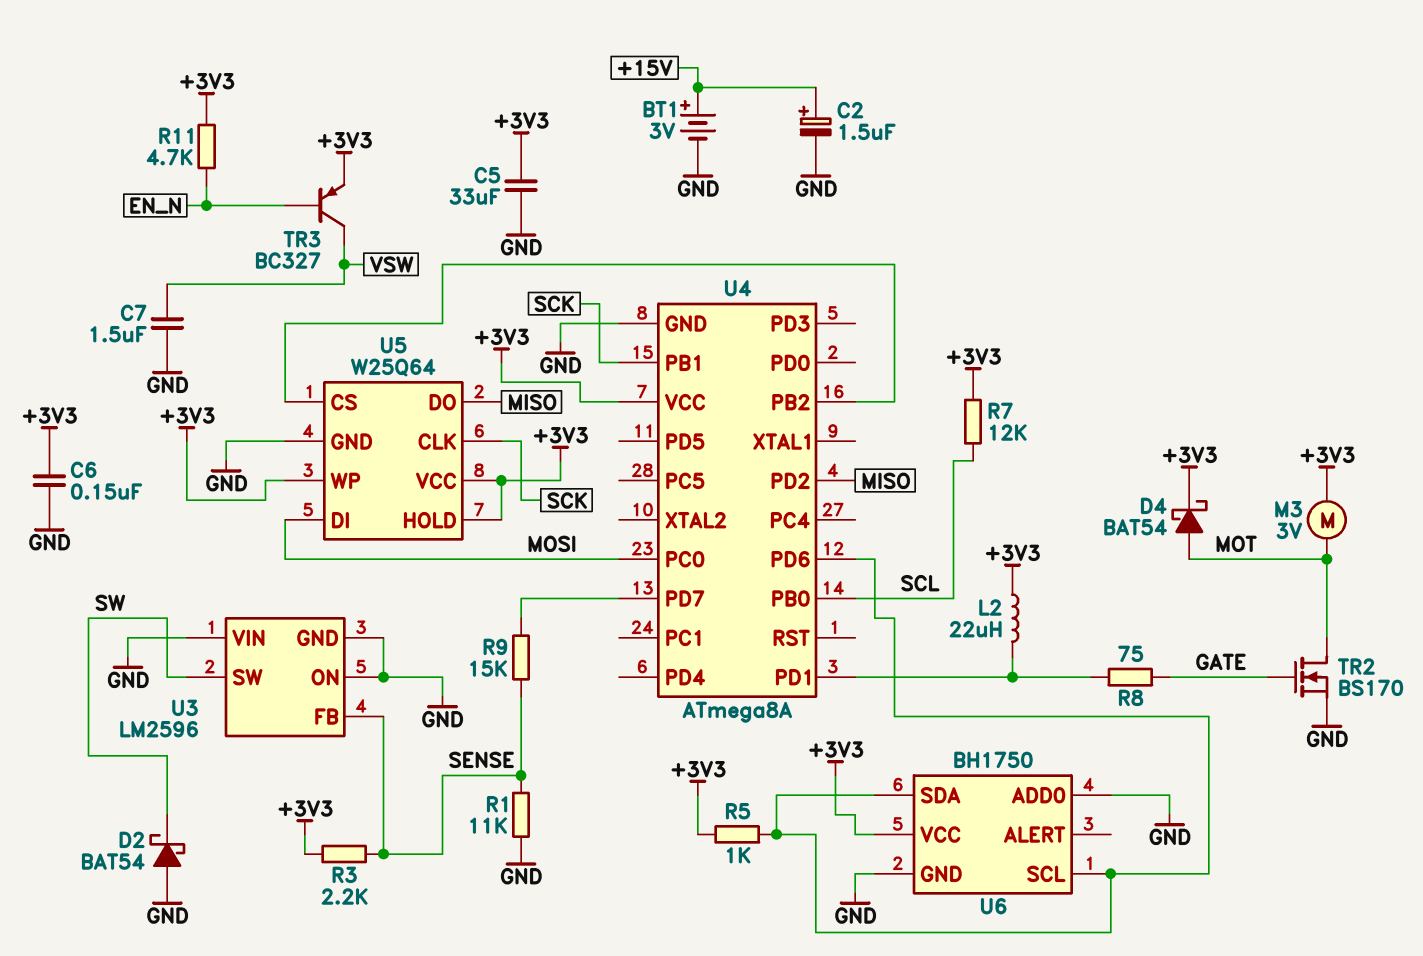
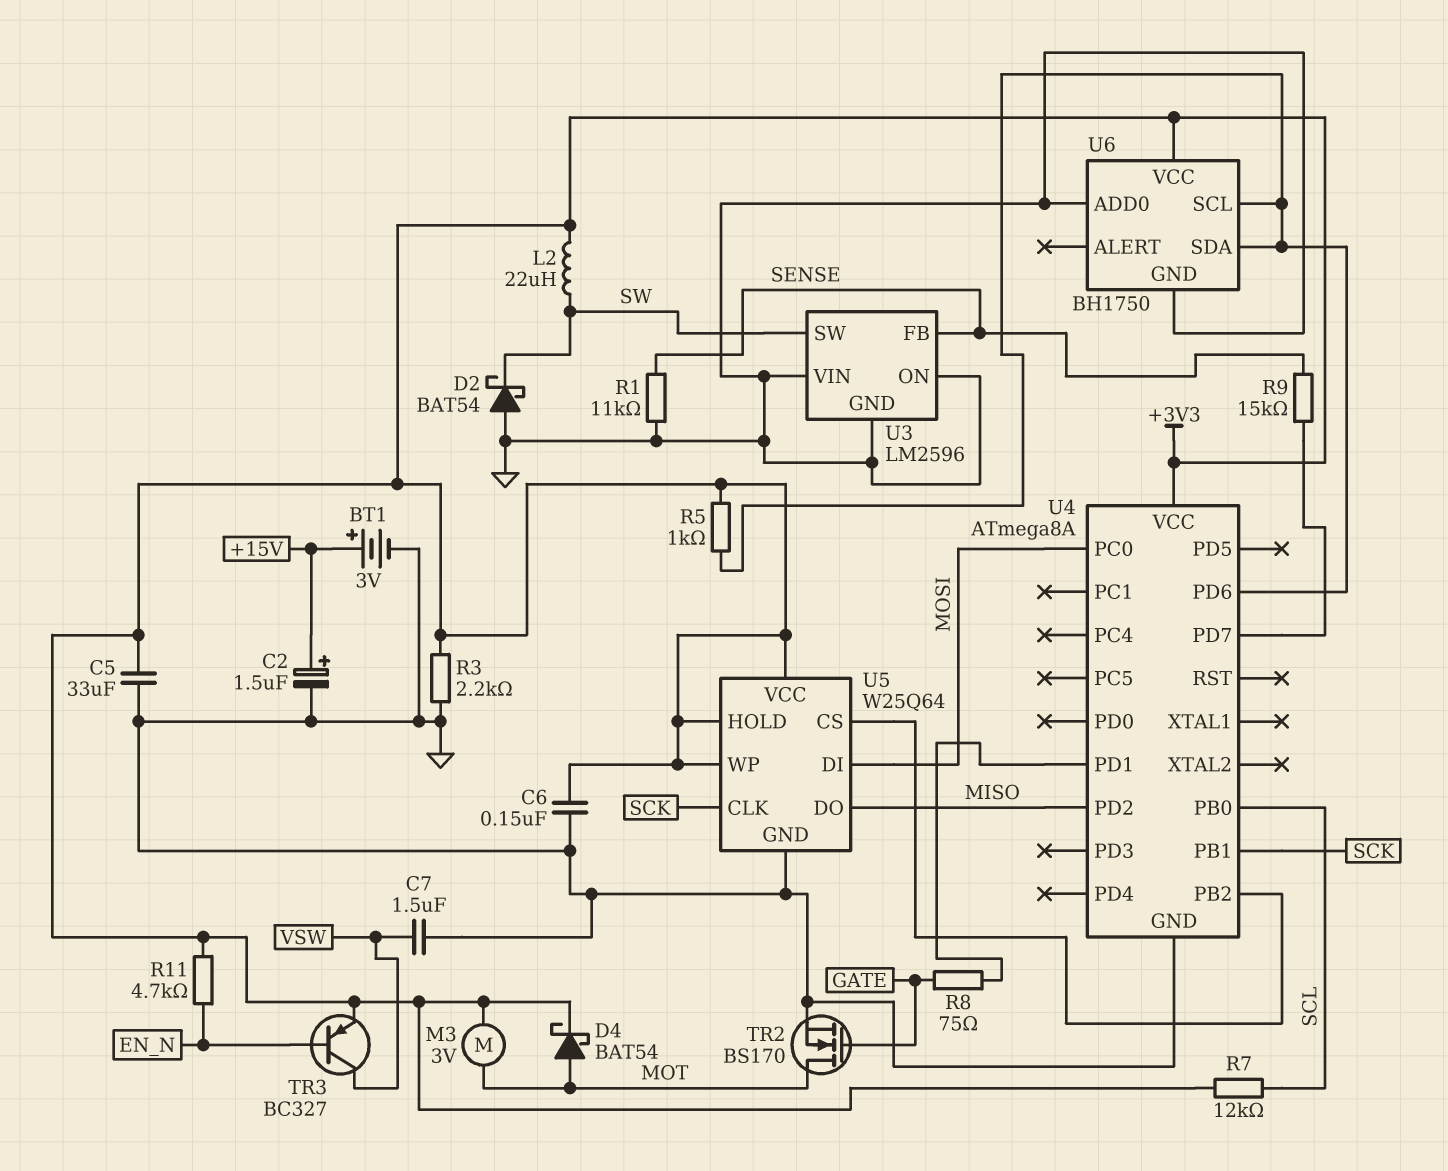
L2: 22uH (+3V3, U4/PD1) -> 22uH (+3V3, SW)
R3: 2.2k (+3V3, SENSE) -> 2.2k (+3V3, GND)

